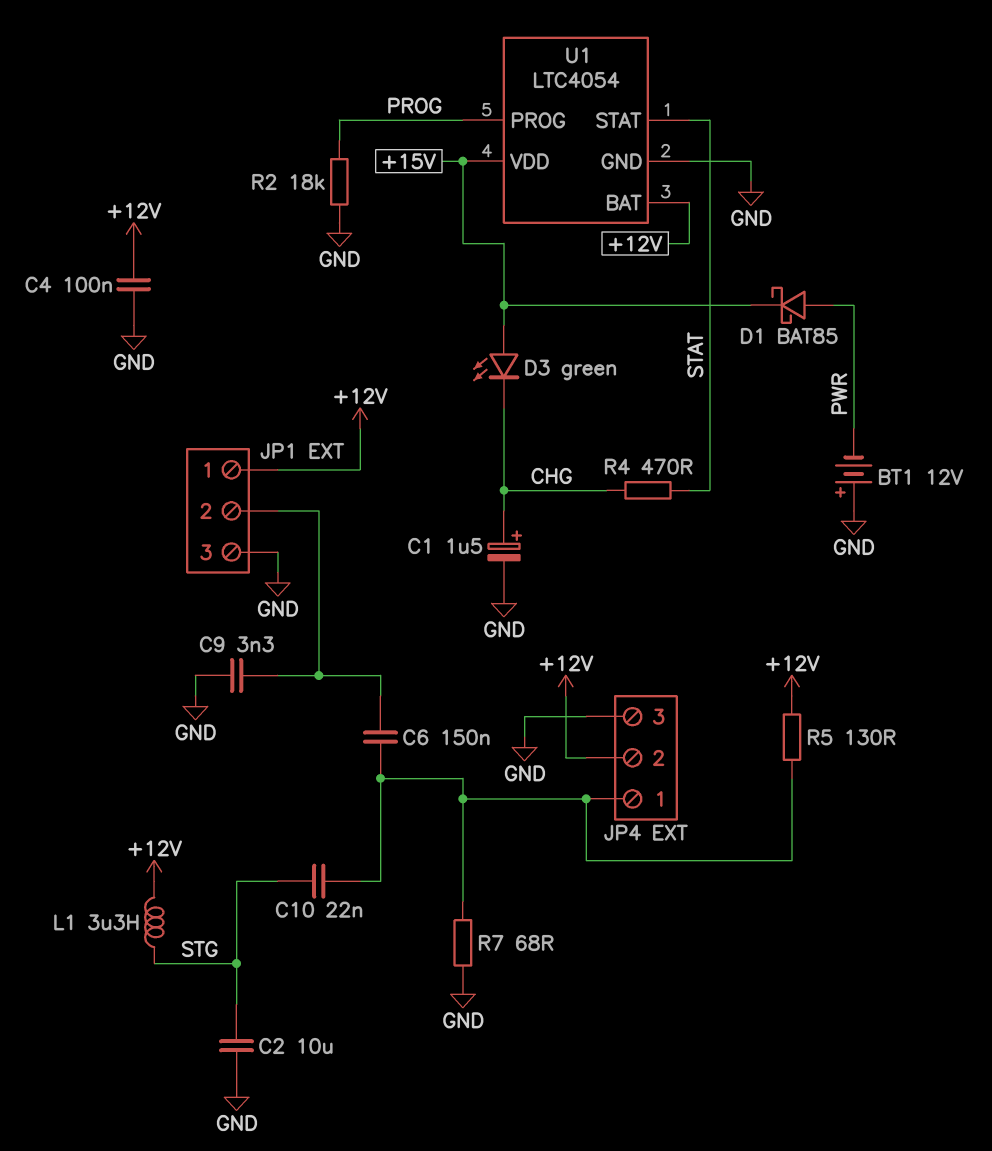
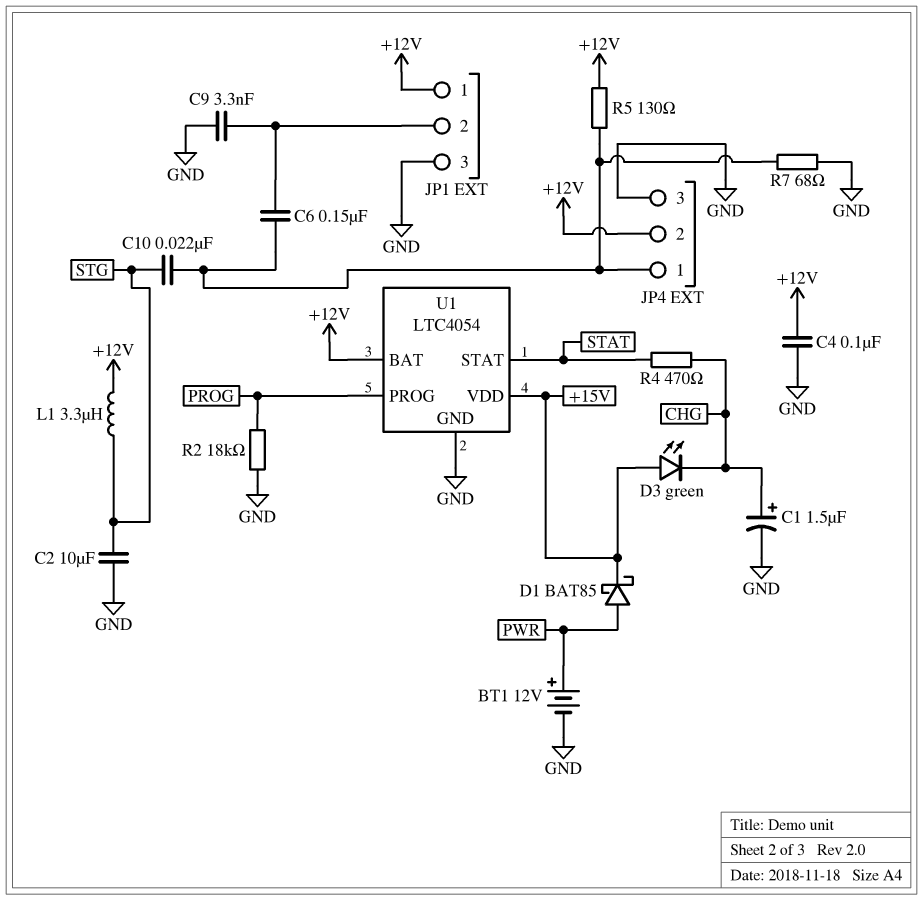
BT1: 12V (plus GND, minus PWR) -> 12V (plus PWR, minus GND)

